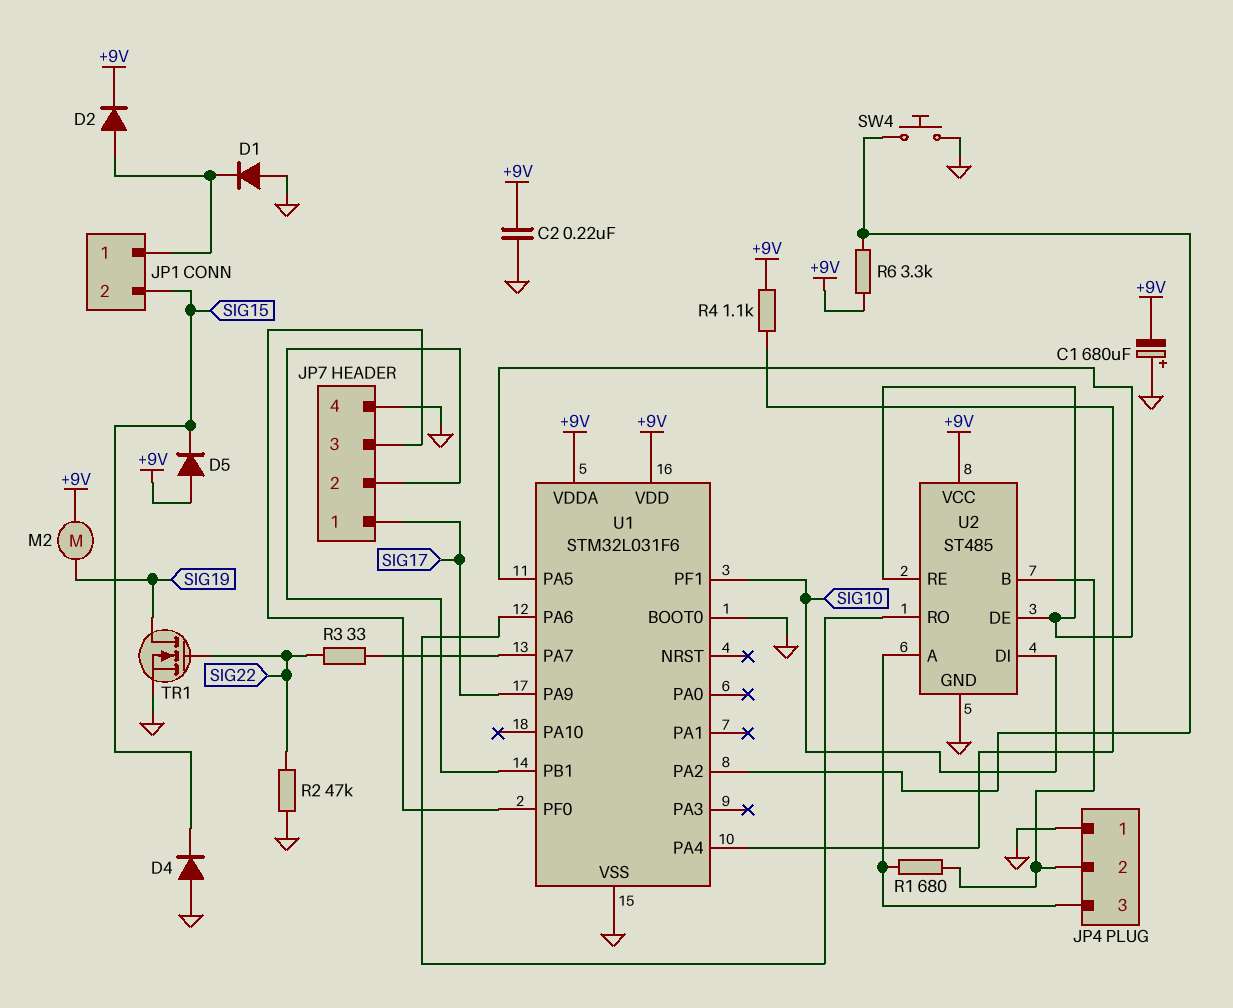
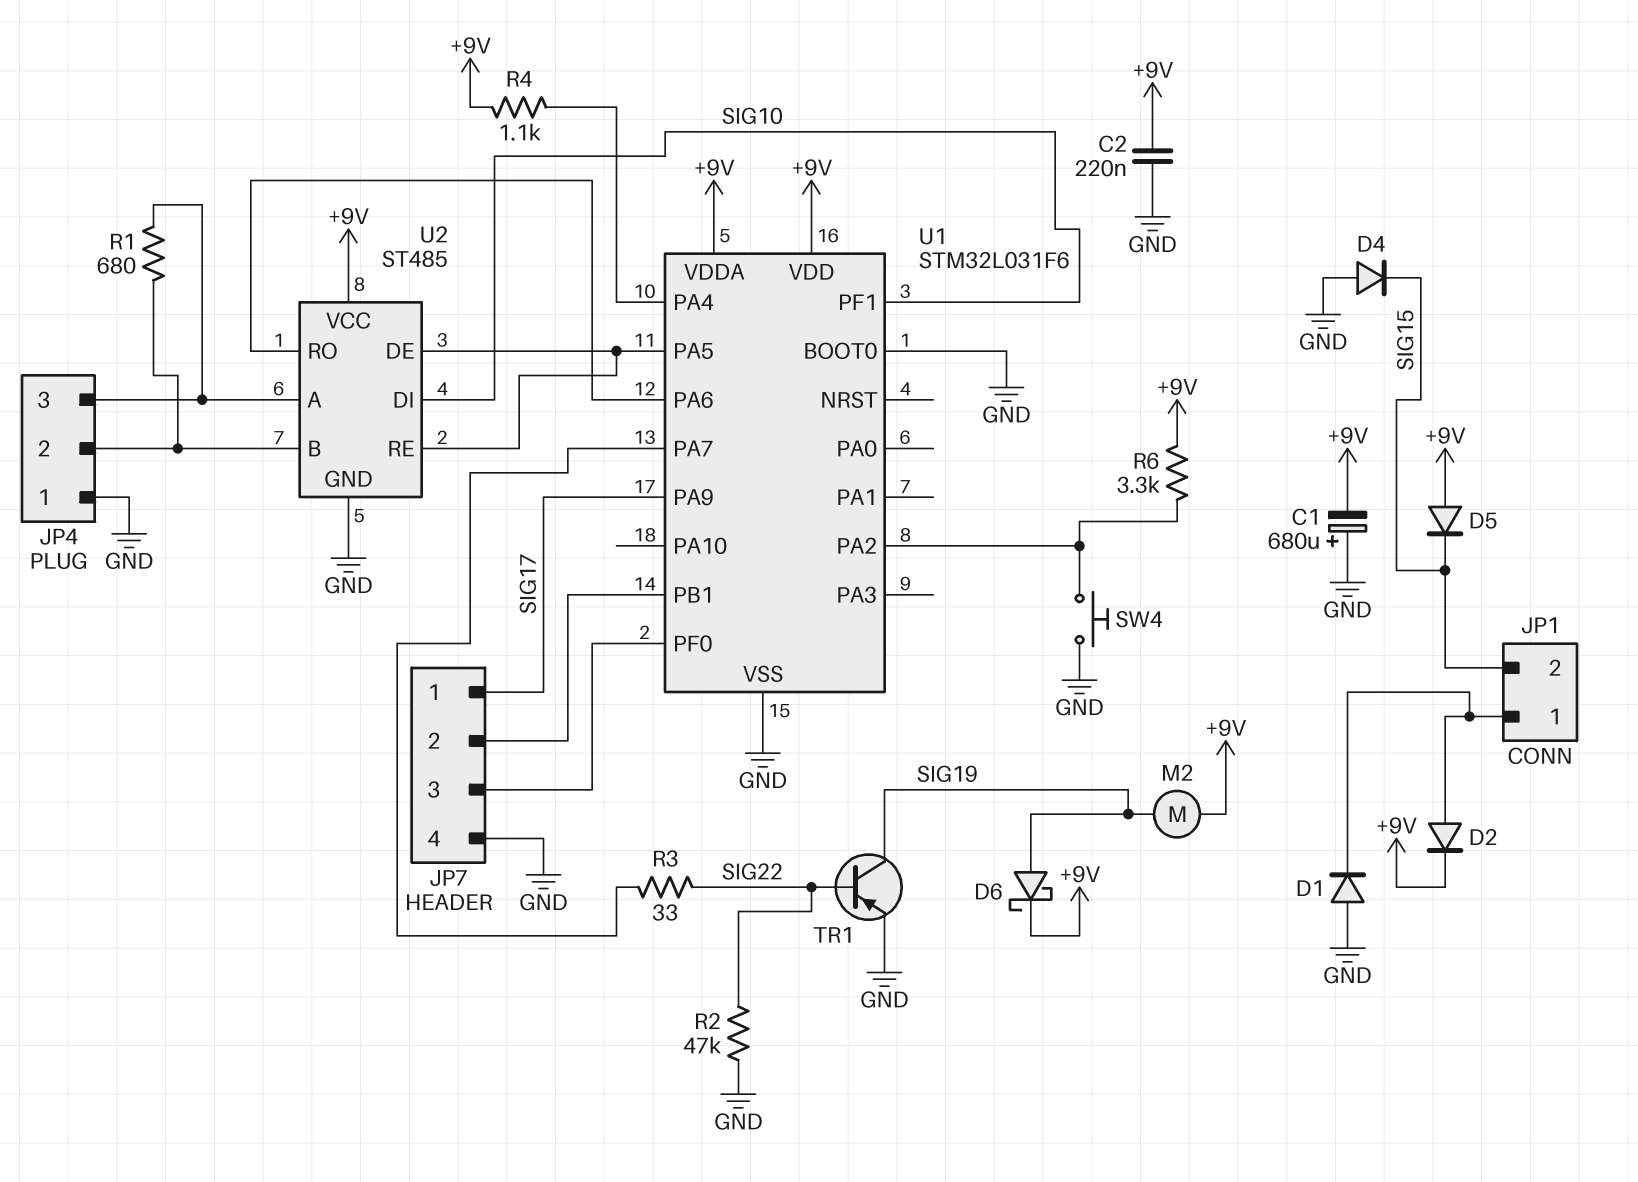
D6: none -> schottky (A SIG19, K +9V)
TR1: NMOS (G SIG22, D SIG19, S GND) -> PNP (B SIG22, C SIG19, E GND)

